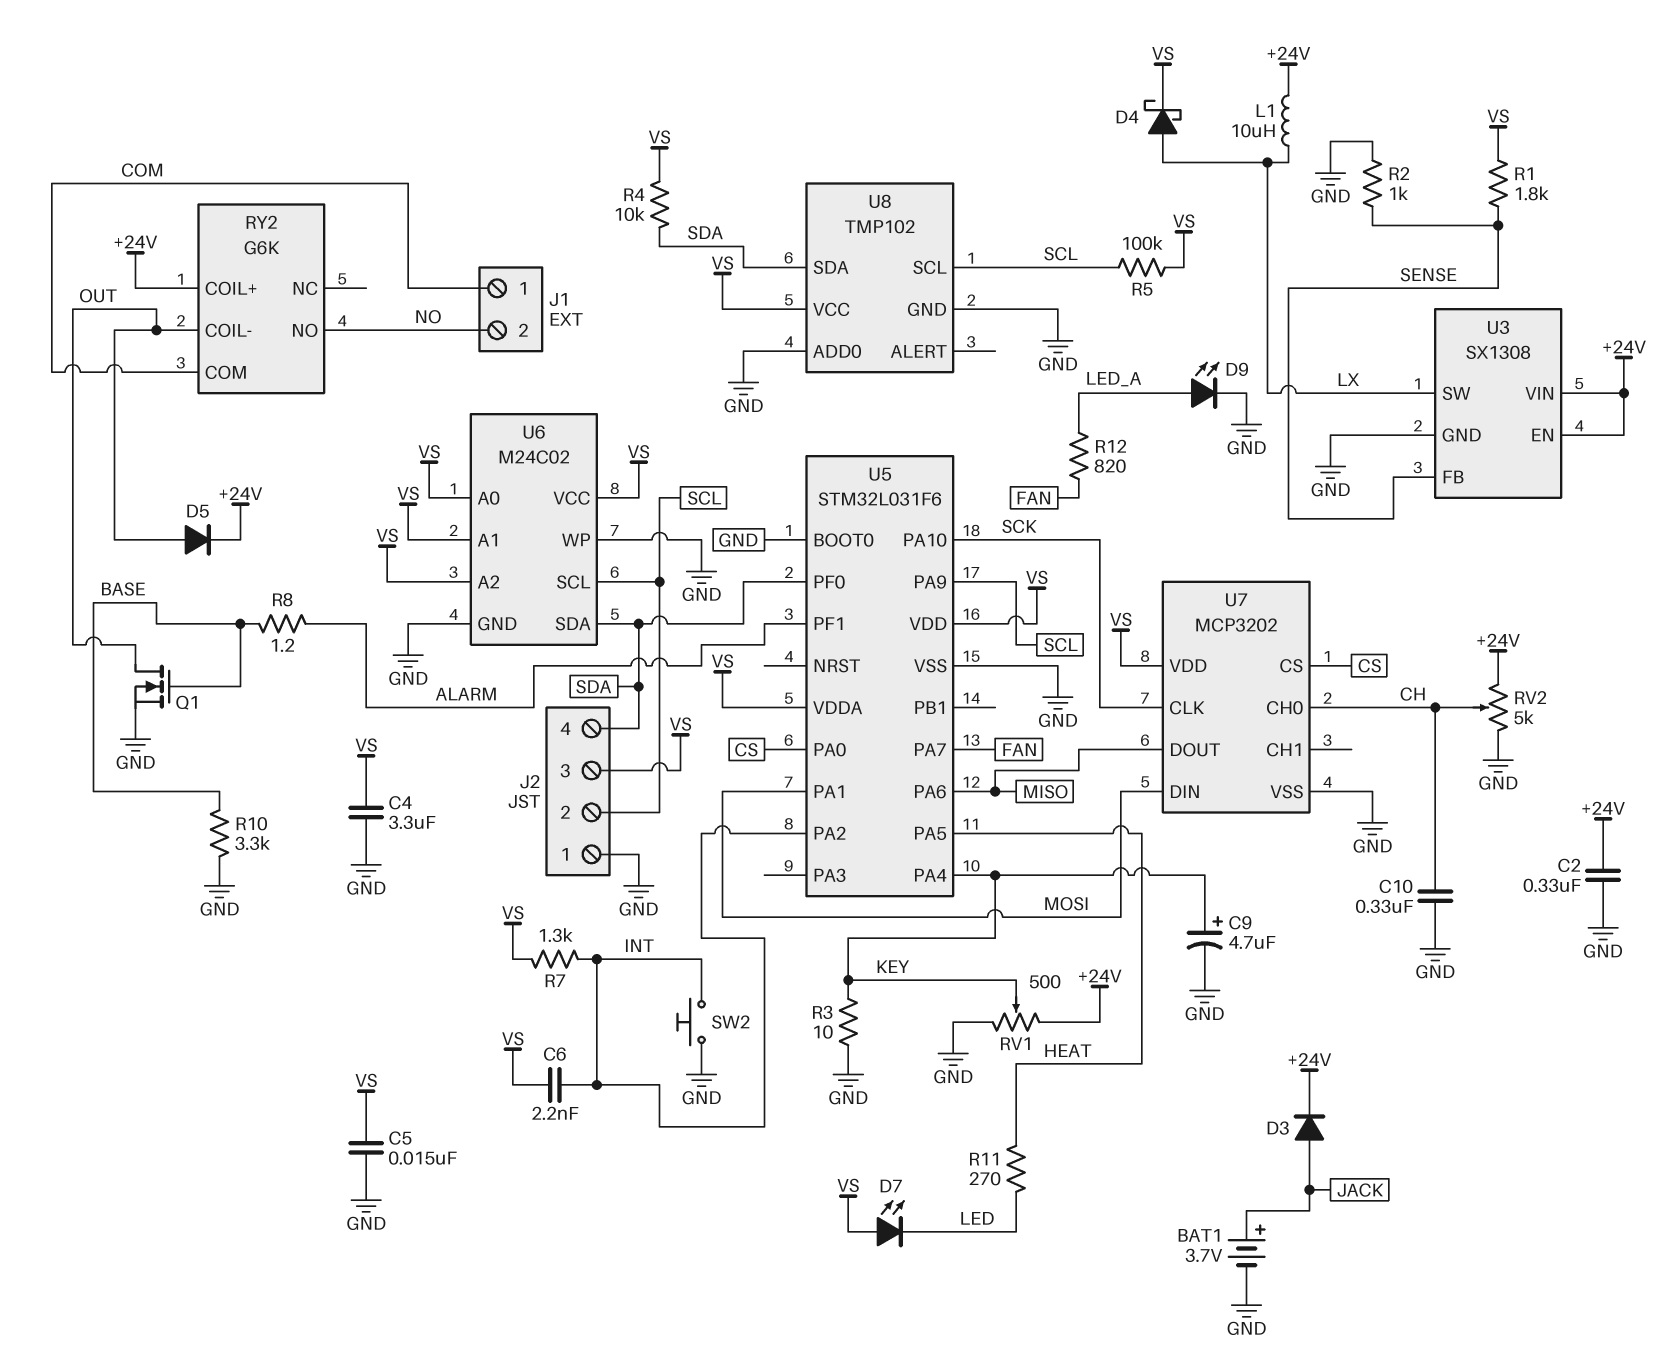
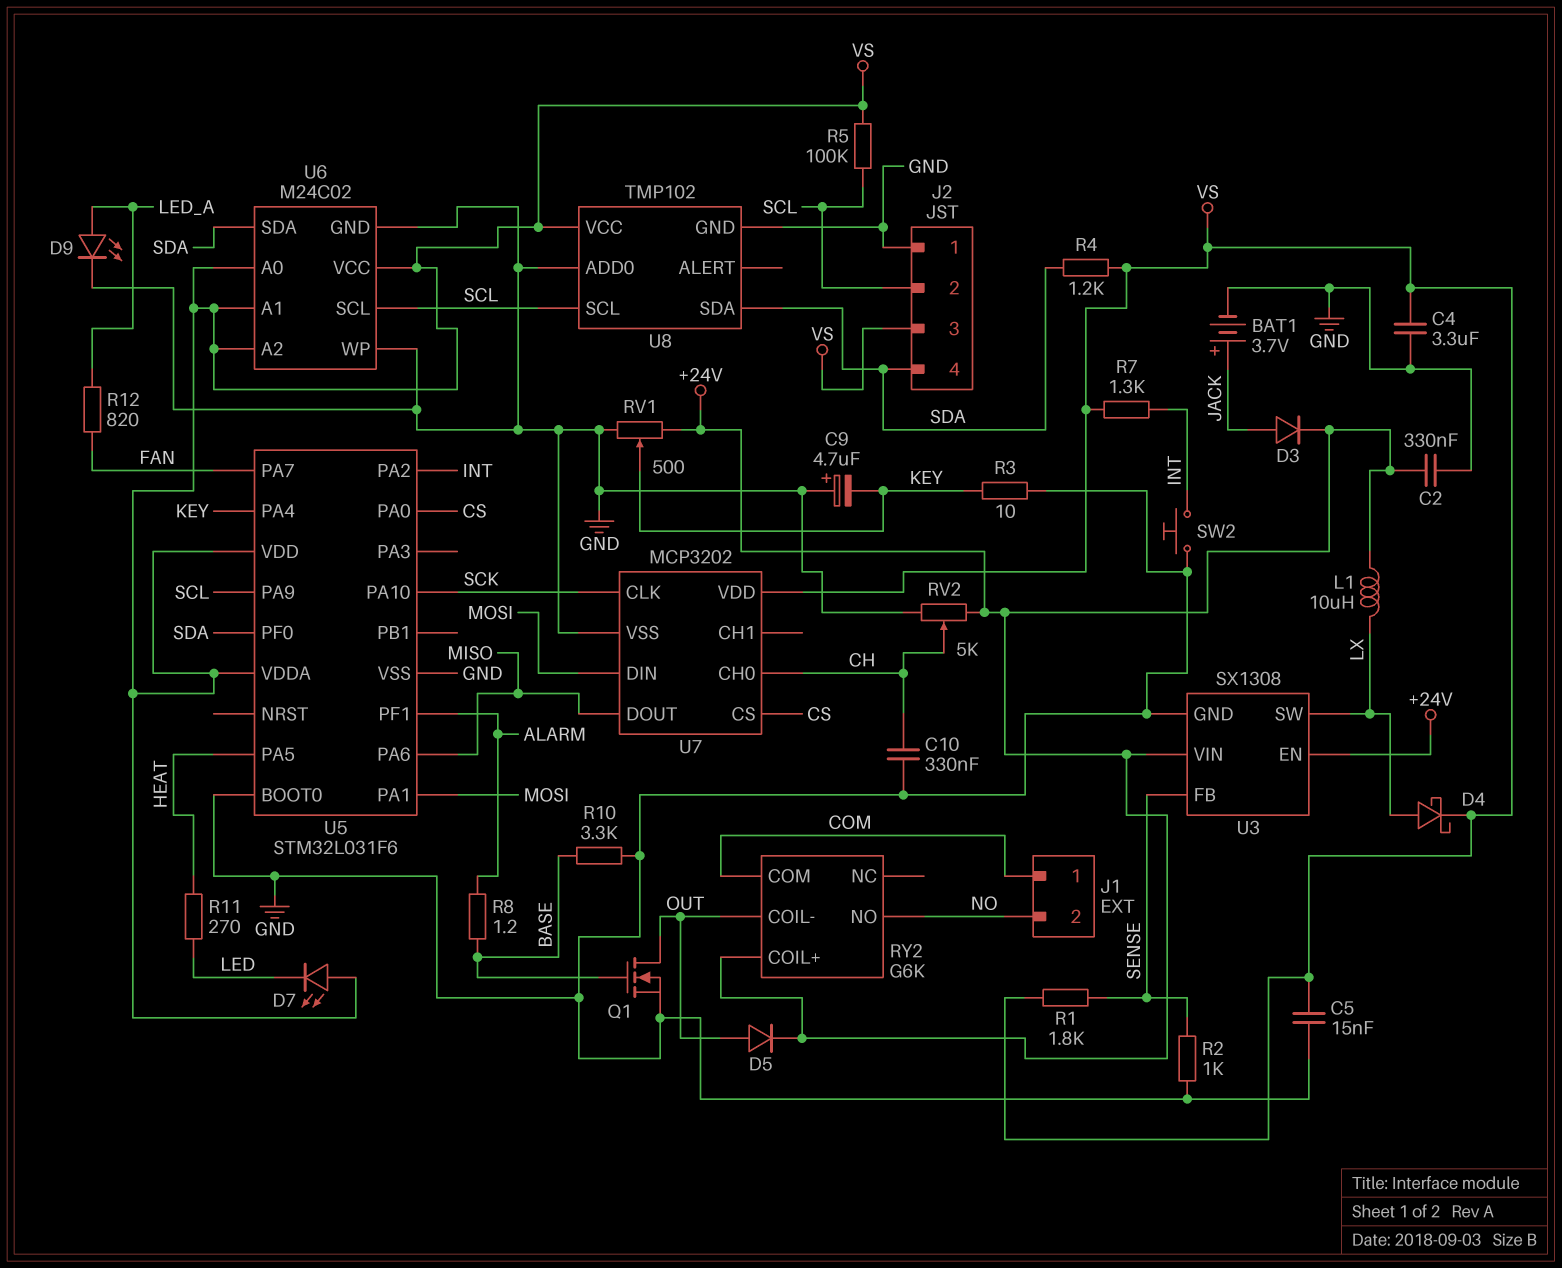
C6: 2.2nF (INT, VS) -> none
C9: 4.7uF (plus KEY, minus GND) -> 4.7uF (plus GND, minus KEY)
R4: 10k (SDA, VS) -> 1.2k (SDA, VS)

